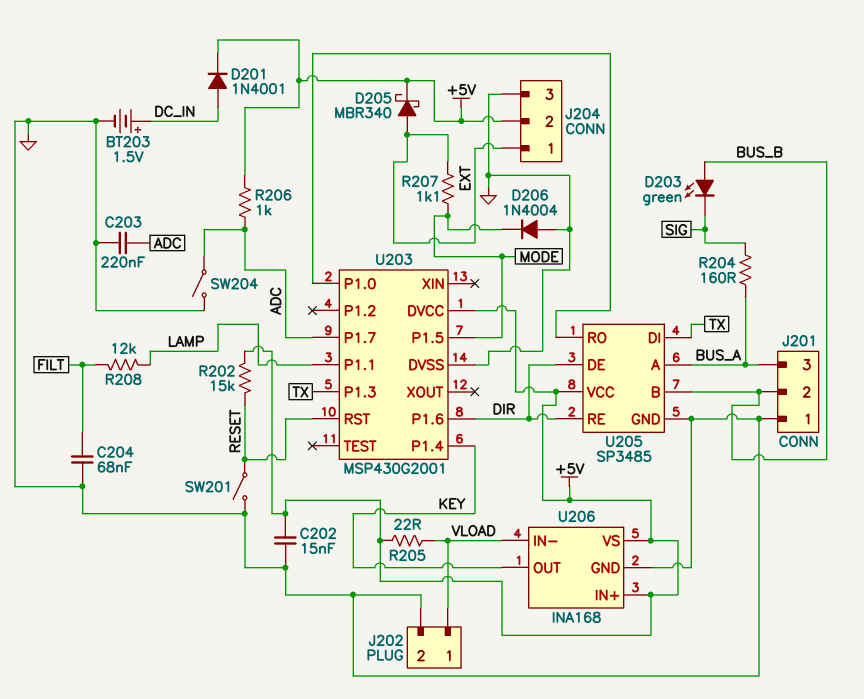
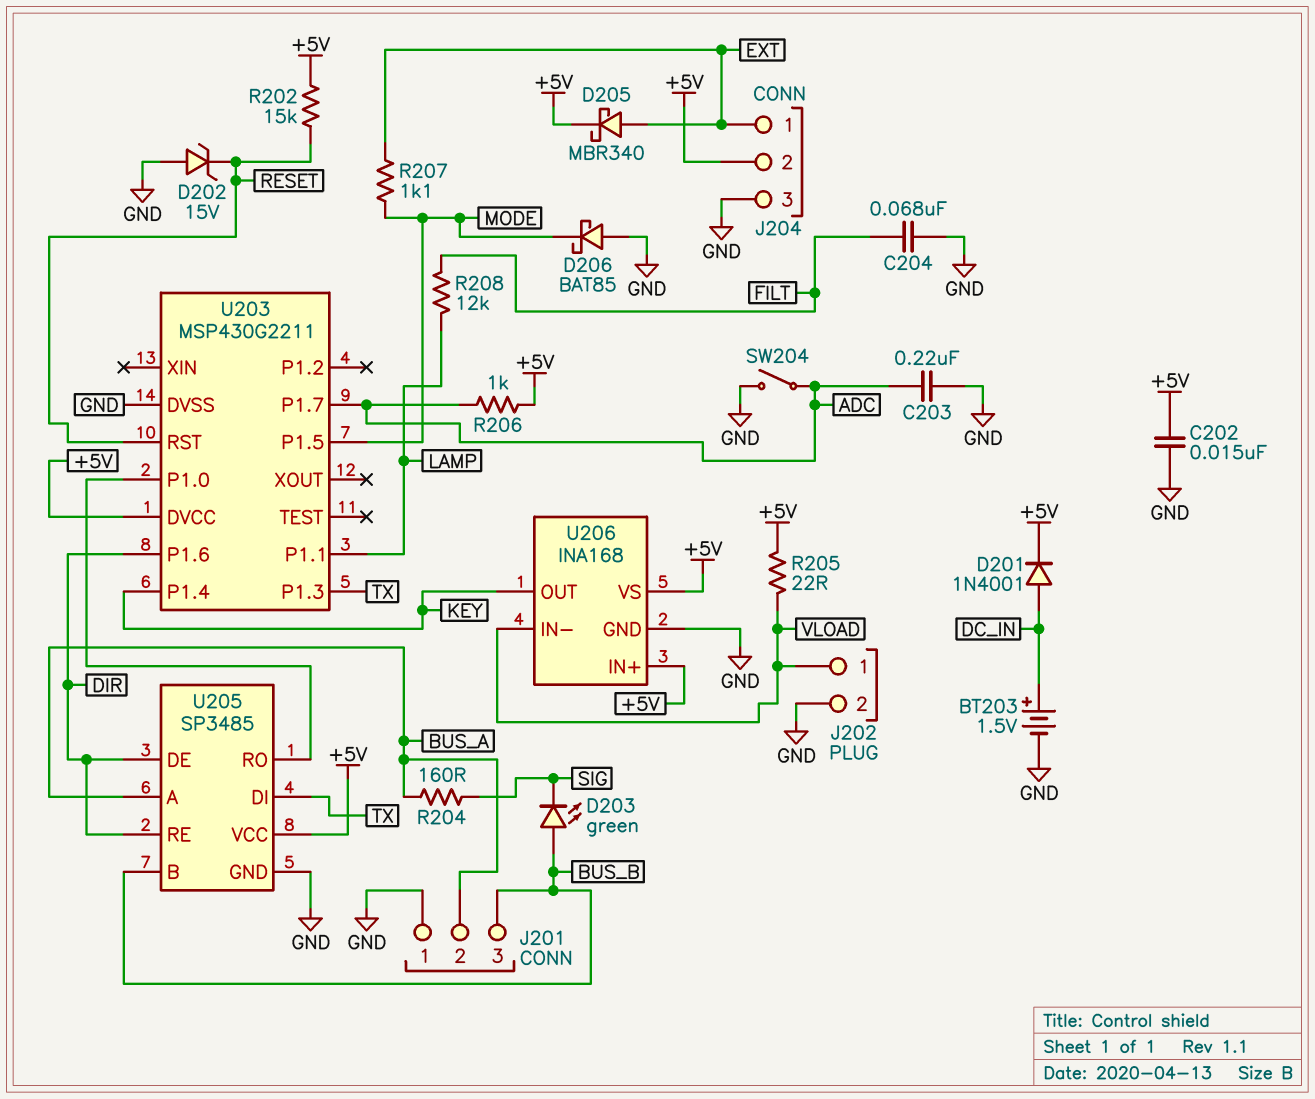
D202: none -> zener 15V (A GND, K RESET)
D206: diode 1N4004 (A GND, K MODE) -> schottky BAT85 (A GND, K MODE)
J201 pin 2: BUS_B -> BUS_A
J201 pin 3: BUS_A -> BUS_B
SW201: switch (GND, RESET) -> none
U203: MSP430G2001 -> MSP430G2211

